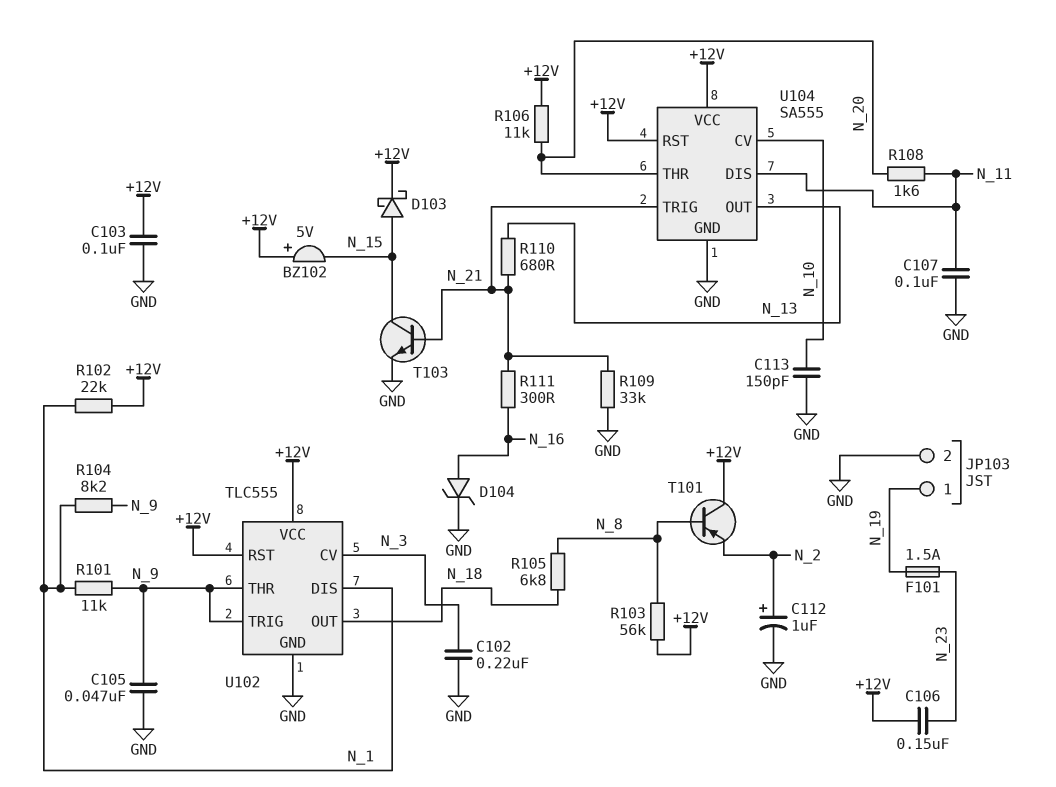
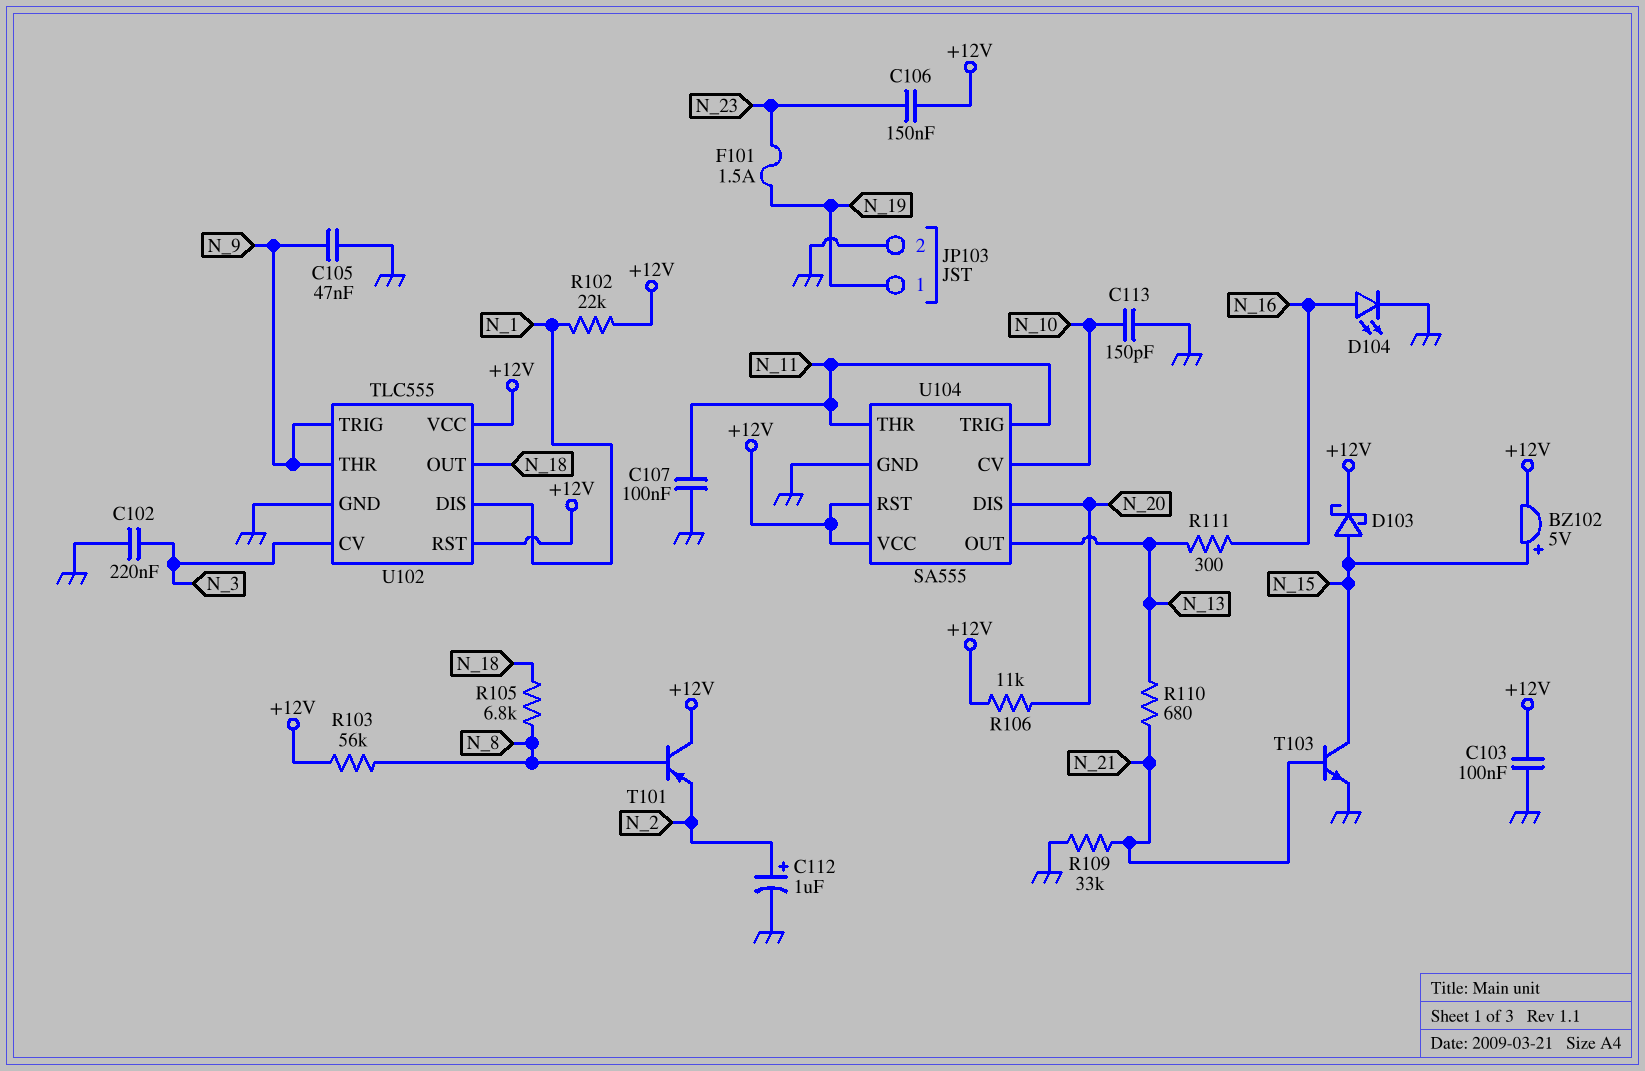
BZ102: buzzer 5V (plus +12V, minus N_15) -> buzzer 5V (plus N_15, minus +12V)
D104: zener (A N_16, K GND) -> LED (A N_16, K GND)
R101: 11k (N_1, N_9) -> none
R104: 8.2k (N_1, N_9) -> none
R108: 1.6k (N_11, N_20) -> none
R111: 300 (N_16, N_21) -> 300 (N_13, N_16)
U104 pin DIS: N_11 -> N_20
U104 pin THR: N_20 -> N_11
U104 pin TRIG: N_21 -> N_11

